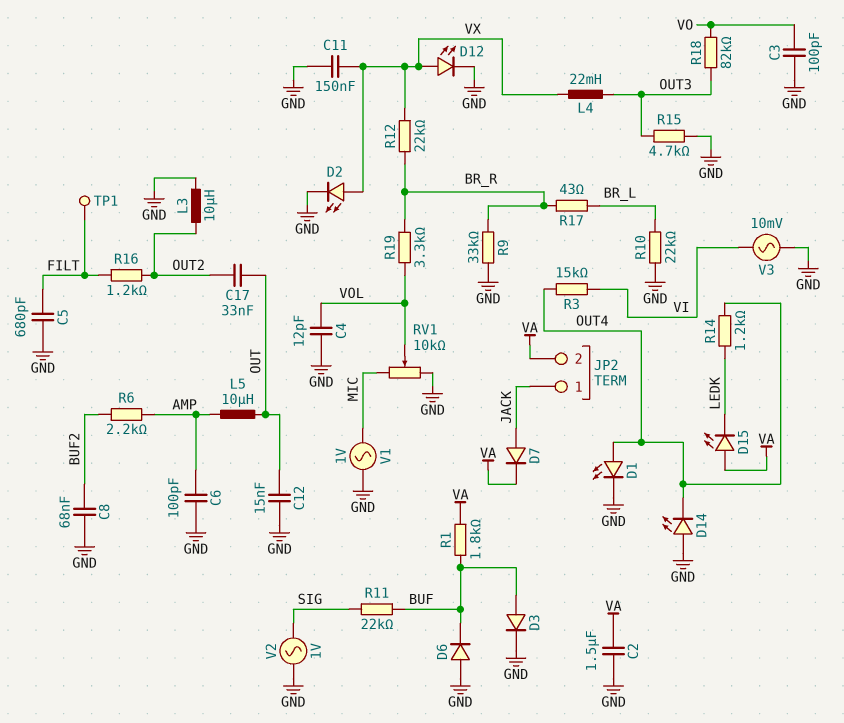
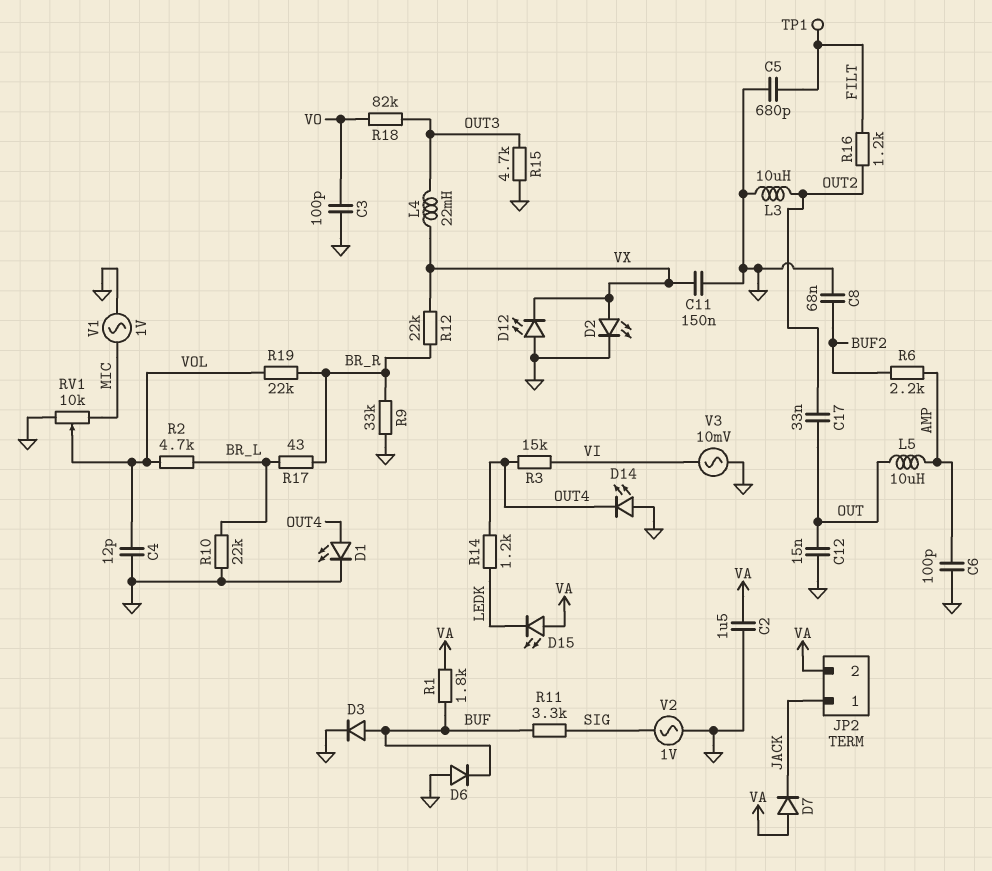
D7: diode (A JACK, K VA) -> diode (A VA, K JACK)
D12: LED (A VX, K GND) -> LED (A GND, K VX)
R2: none -> 4.7k (BR_L, VOL)
R11: 22k (BUF, SIG) -> 3.3k (BUF, SIG)
R19: 3.3k (BR_R, VOL) -> 22k (BR_R, VOL)

